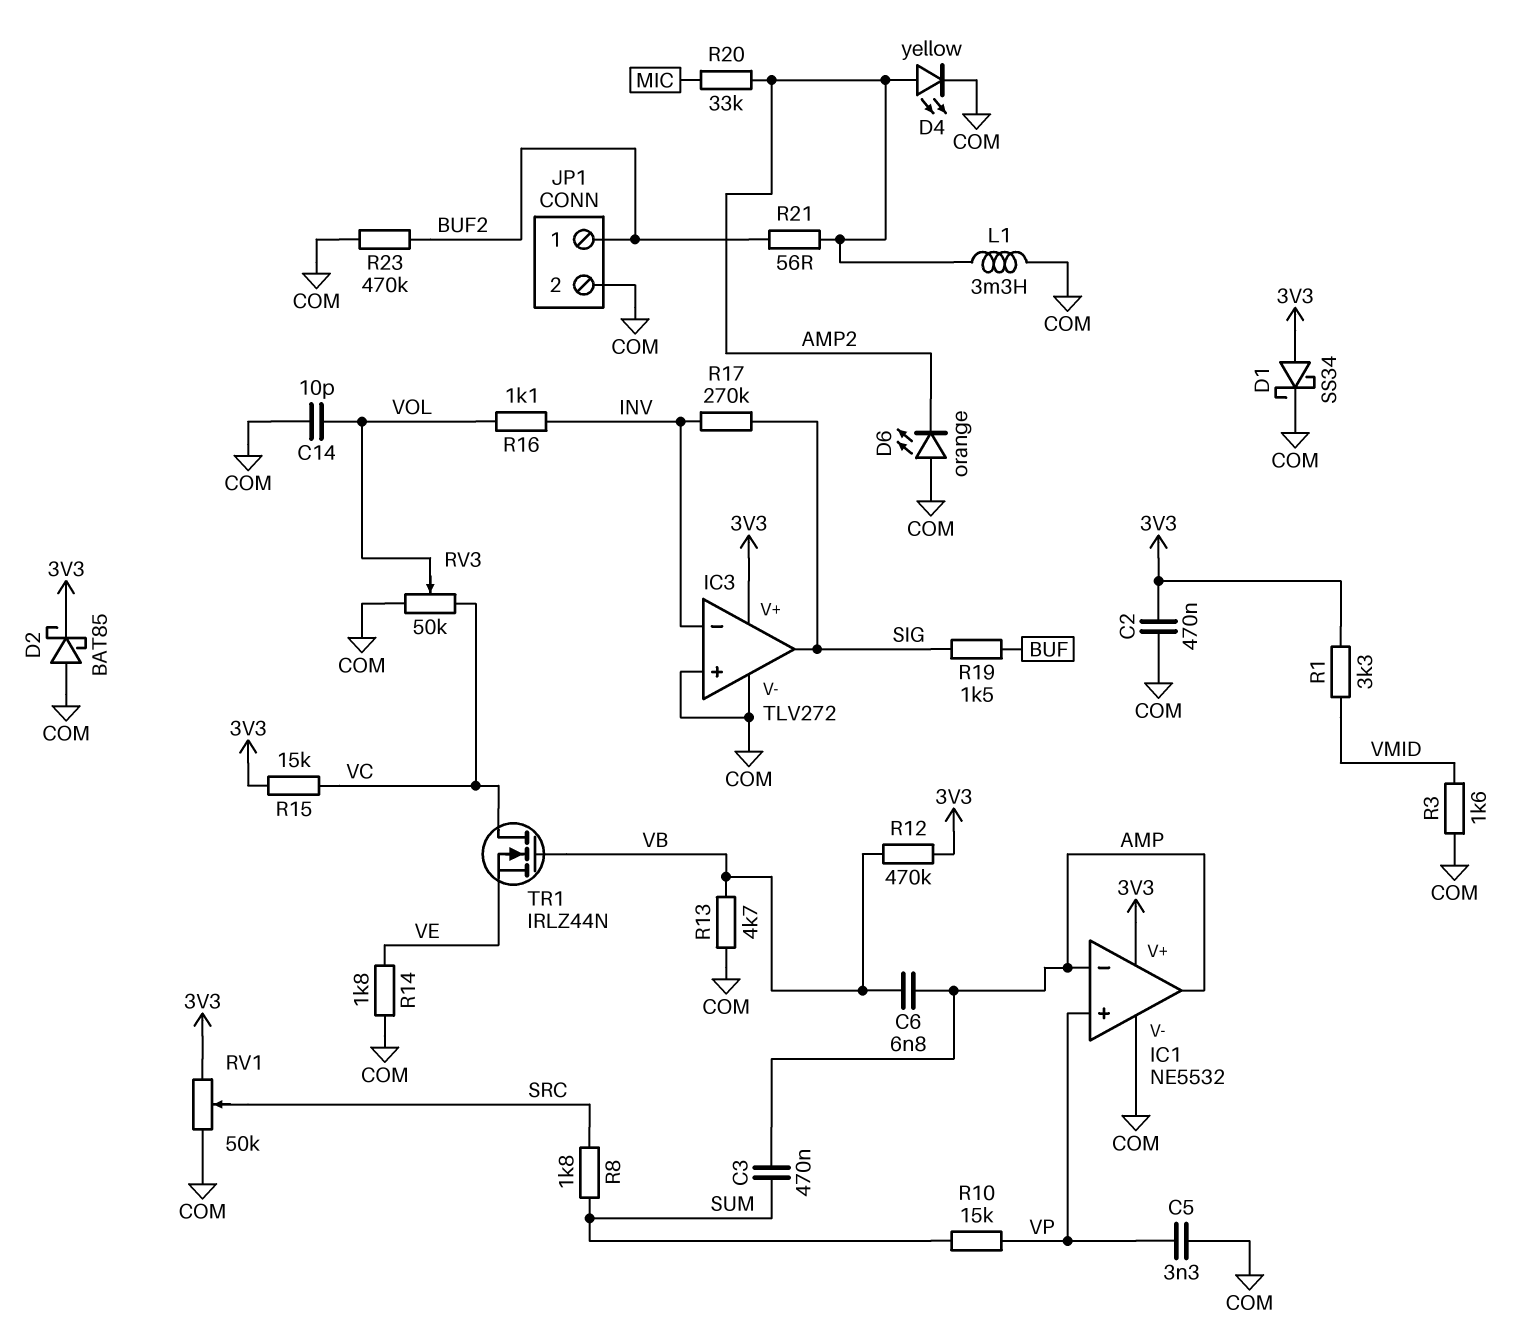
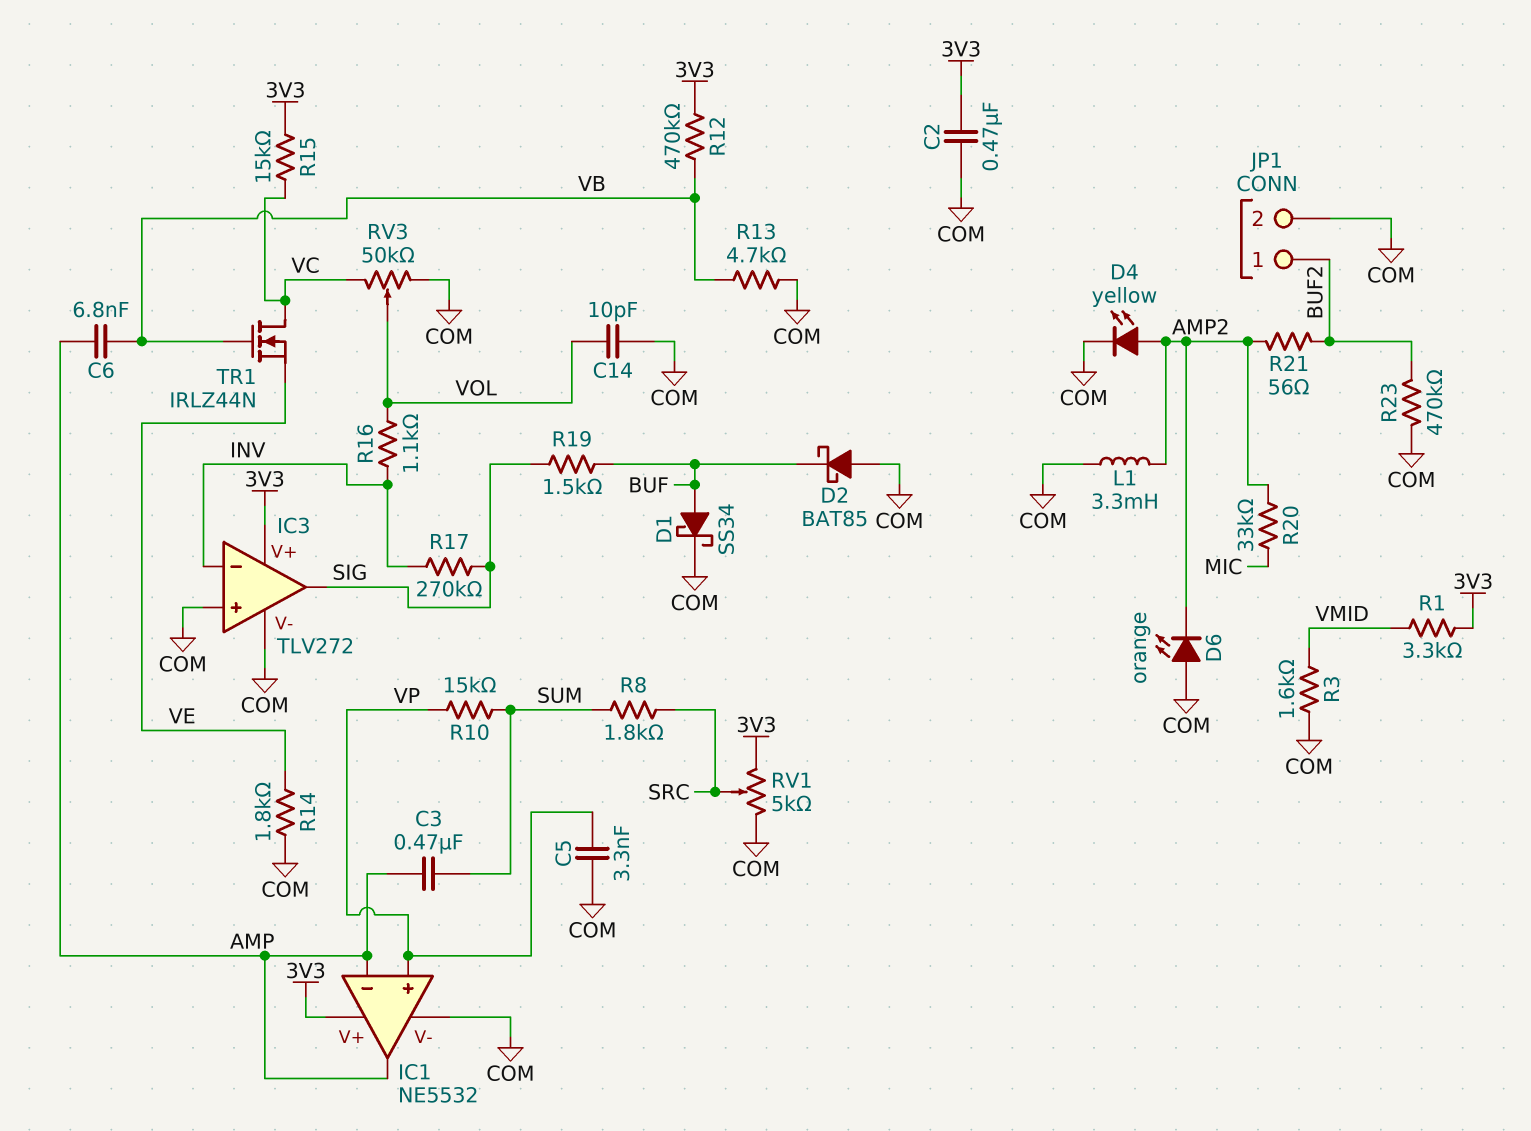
D1: schottky SS34 (A 3V3, K COM) -> schottky SS34 (A BUF, K COM)
D2: schottky BAT85 (A COM, K 3V3) -> schottky BAT85 (A COM, K BUF)
RV1: 50k (3V3, COM, wiper SRC) -> 5k (3V3, COM, wiper SRC)

